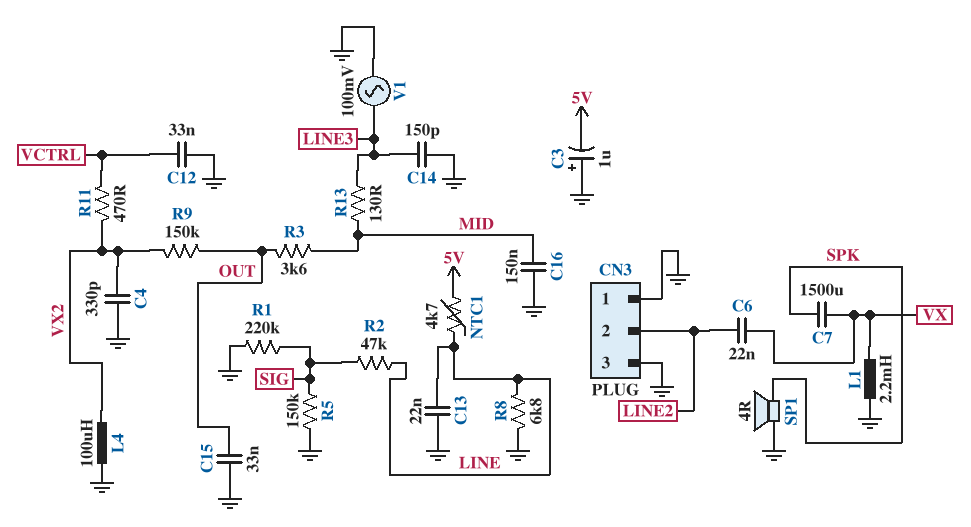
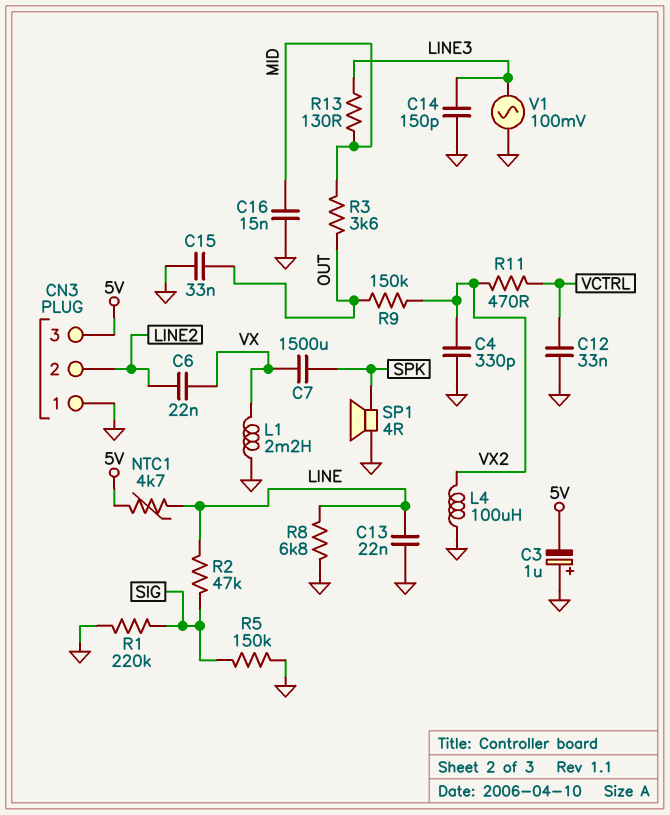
C16: 150nF (GND, MID) -> 15nF (GND, MID)
CN3 pin 3: GND -> 5V

